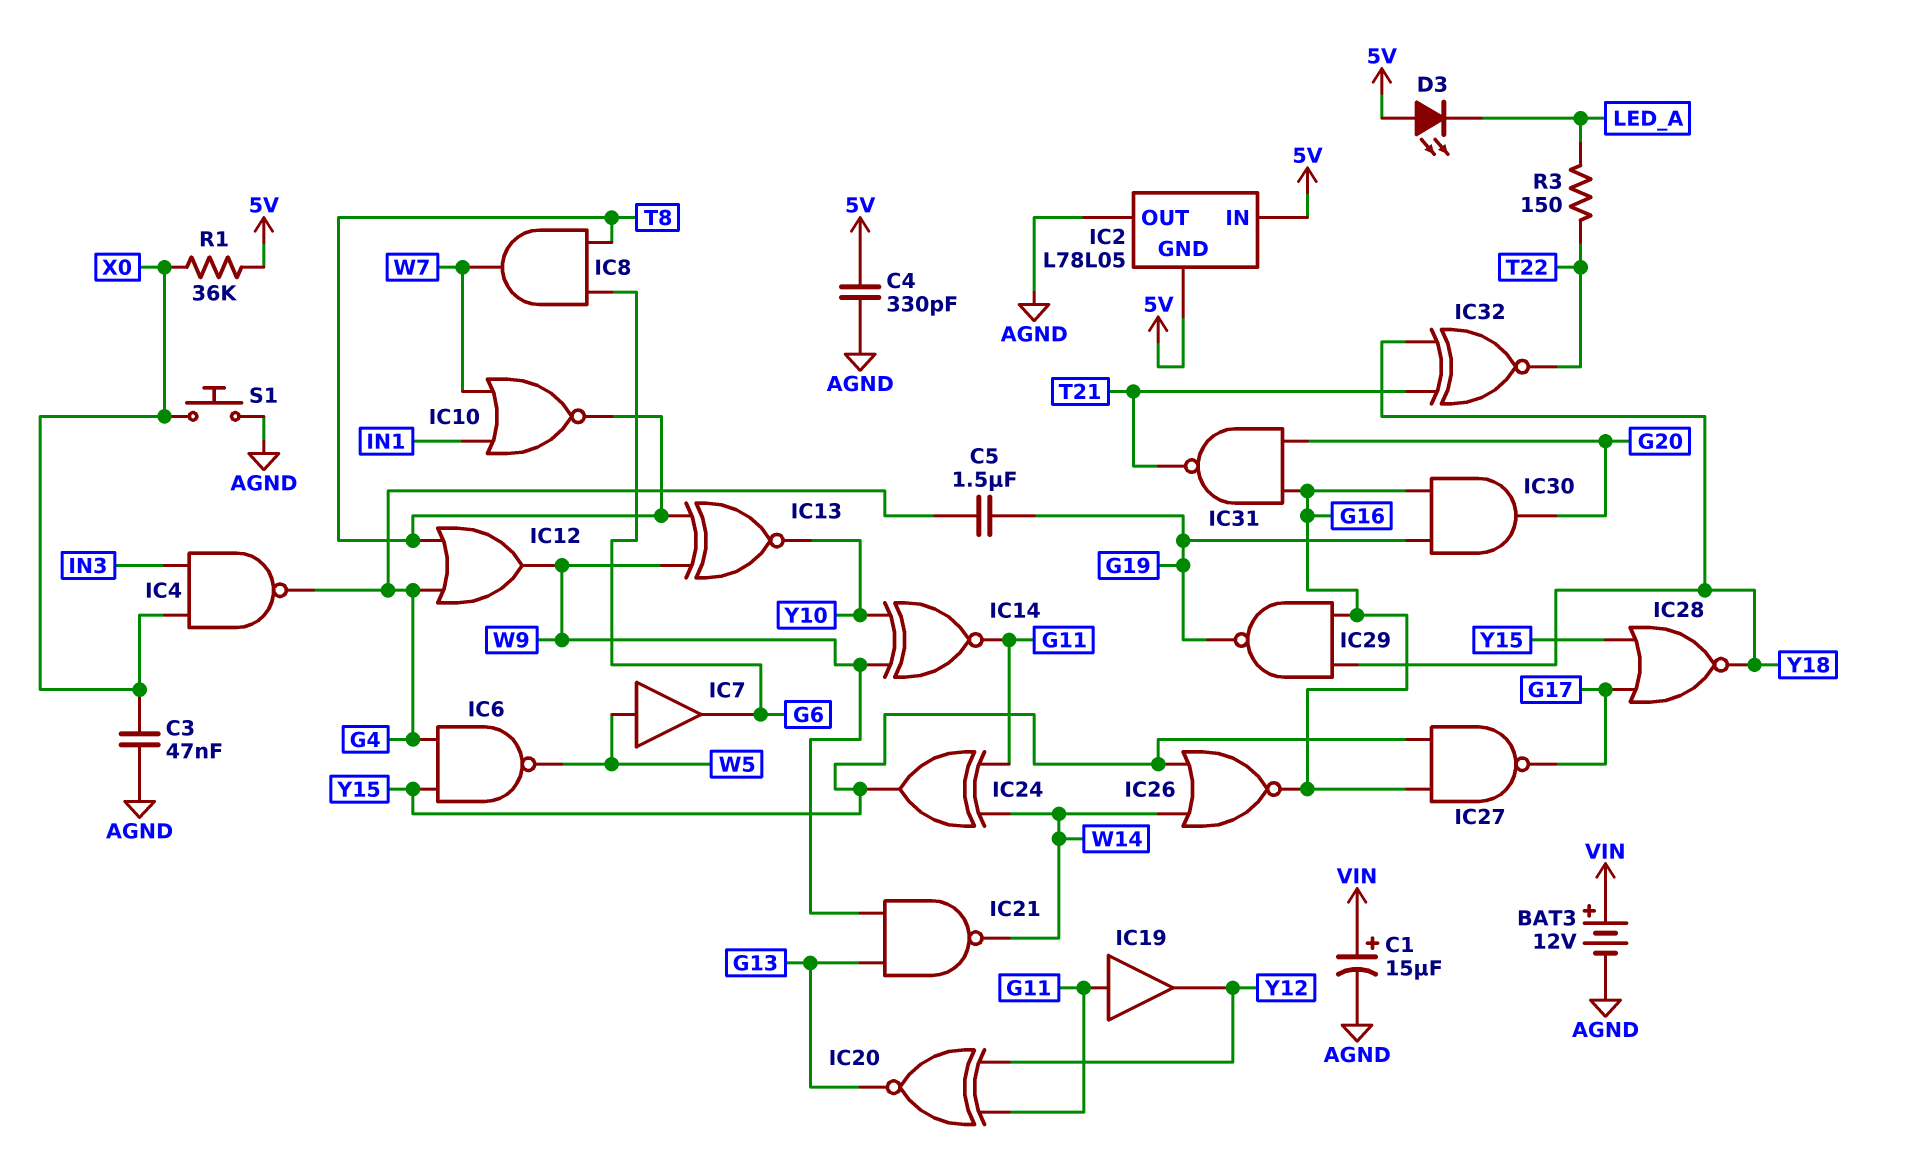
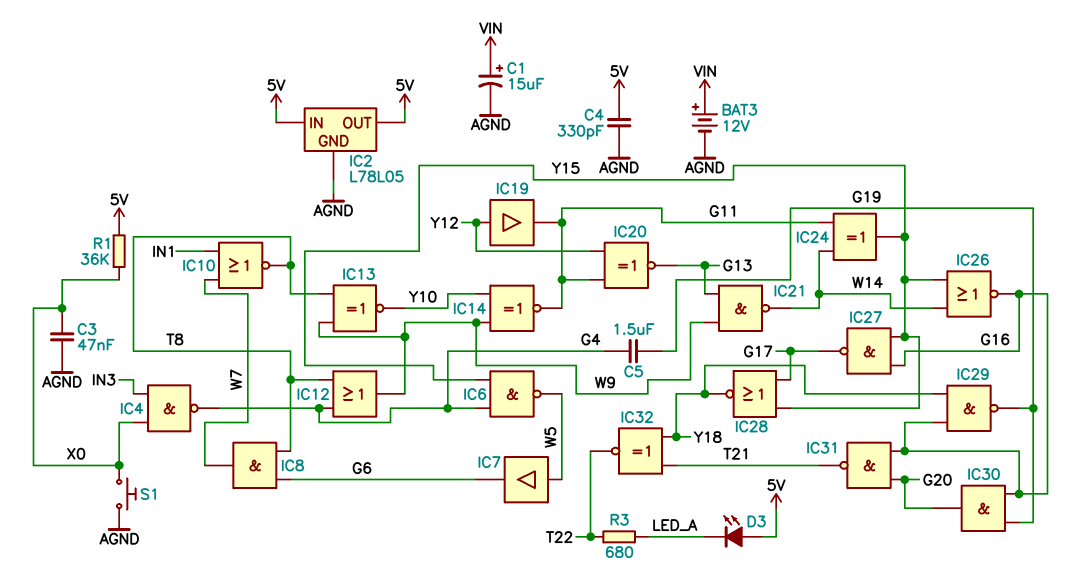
IC2 pin GND: 5V -> AGND
IC2 pin OUT: AGND -> 5V
IC19: buffer (in G11, out Y12) -> buffer (in Y12, out G11)
R3: 150 (LED_A, T22) -> 680 (LED_A, T22)

